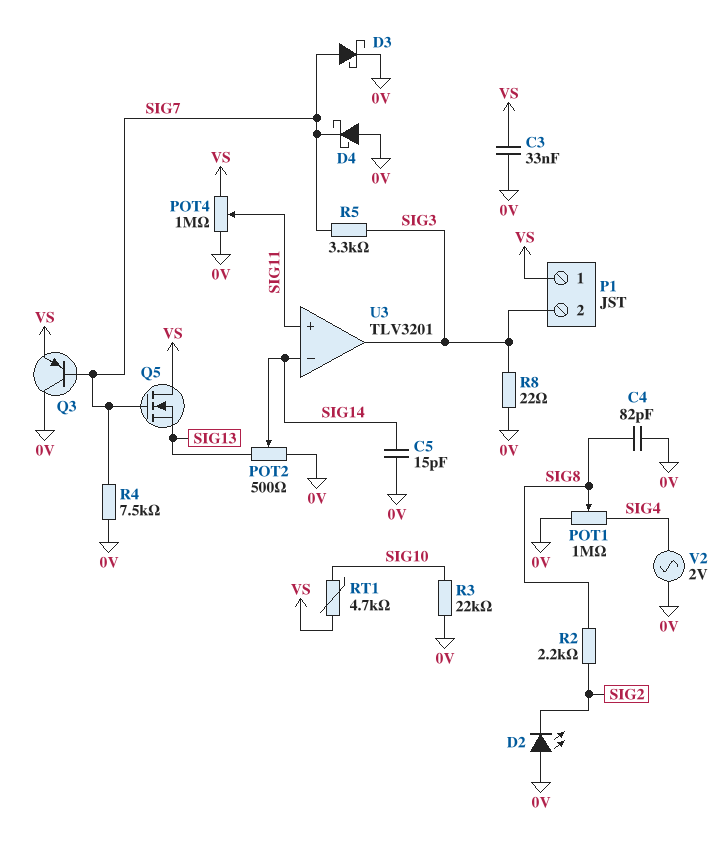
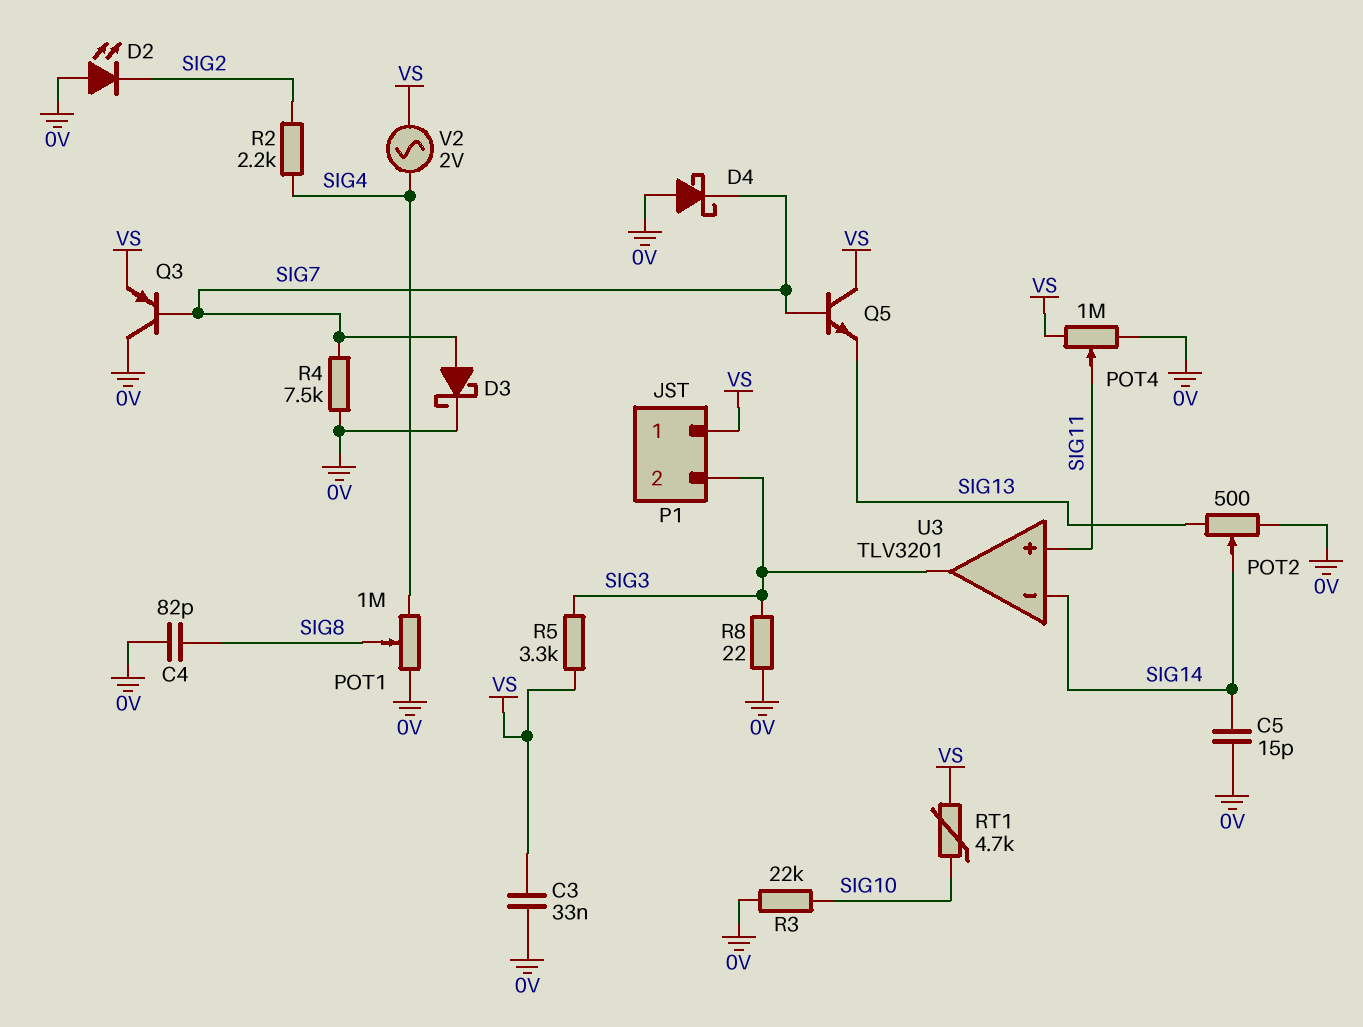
Q5: NMOS (G SIG7, D VS, S SIG13) -> NPN (B SIG7, C VS, E SIG13)
R2: 2.2k (SIG2, SIG8) -> 2.2k (SIG2, SIG4)
R5: 3.3k (SIG3, SIG7) -> 3.3k (SIG3, VS)
V2: AC 2V (0V, SIG4) -> AC 2V (SIG4, VS)

